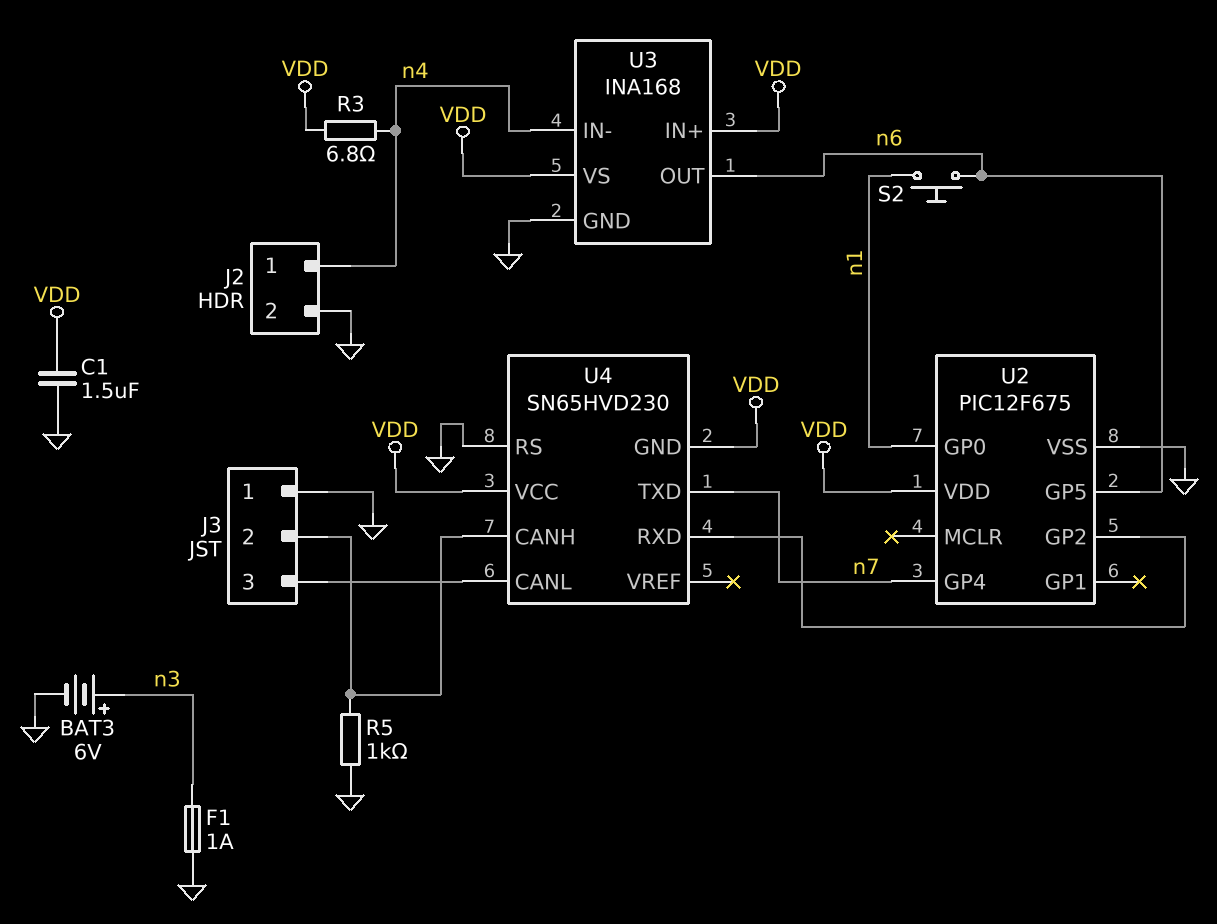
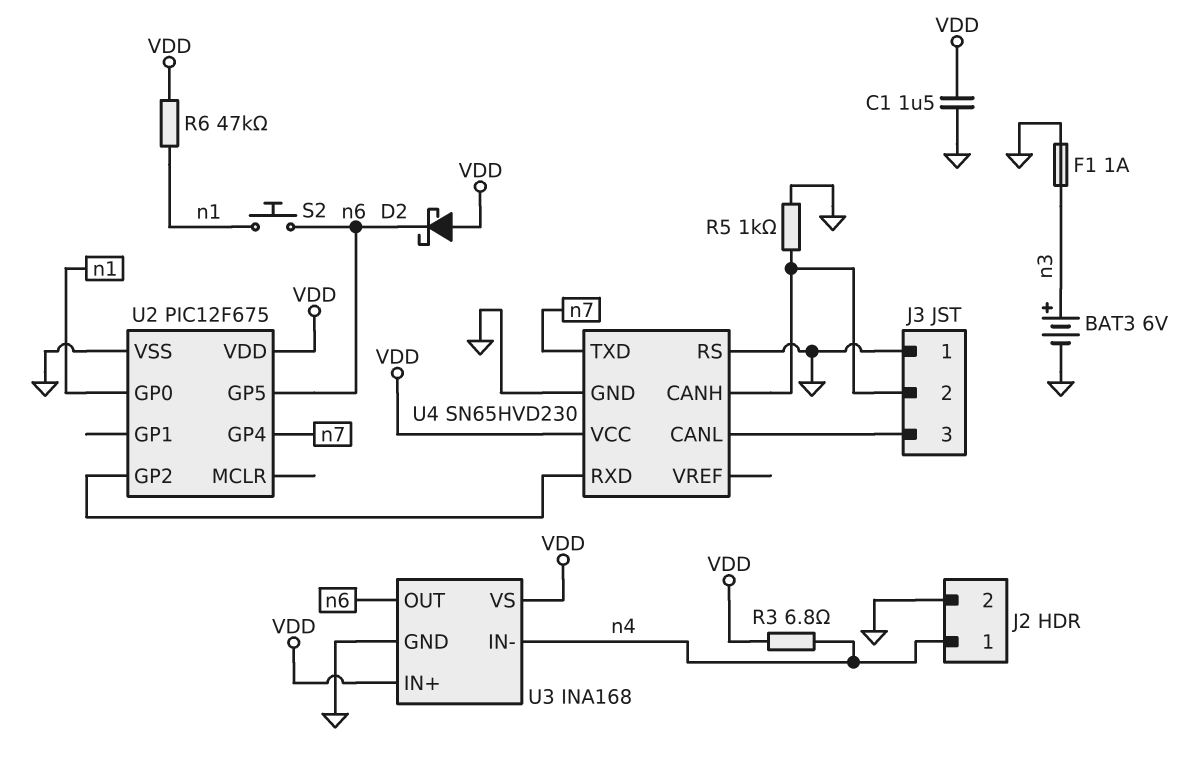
D2: none -> schottky (A VDD, K n6)
R6: none -> 47k (VDD, n1)
U4 pin GND: VDD -> GND

